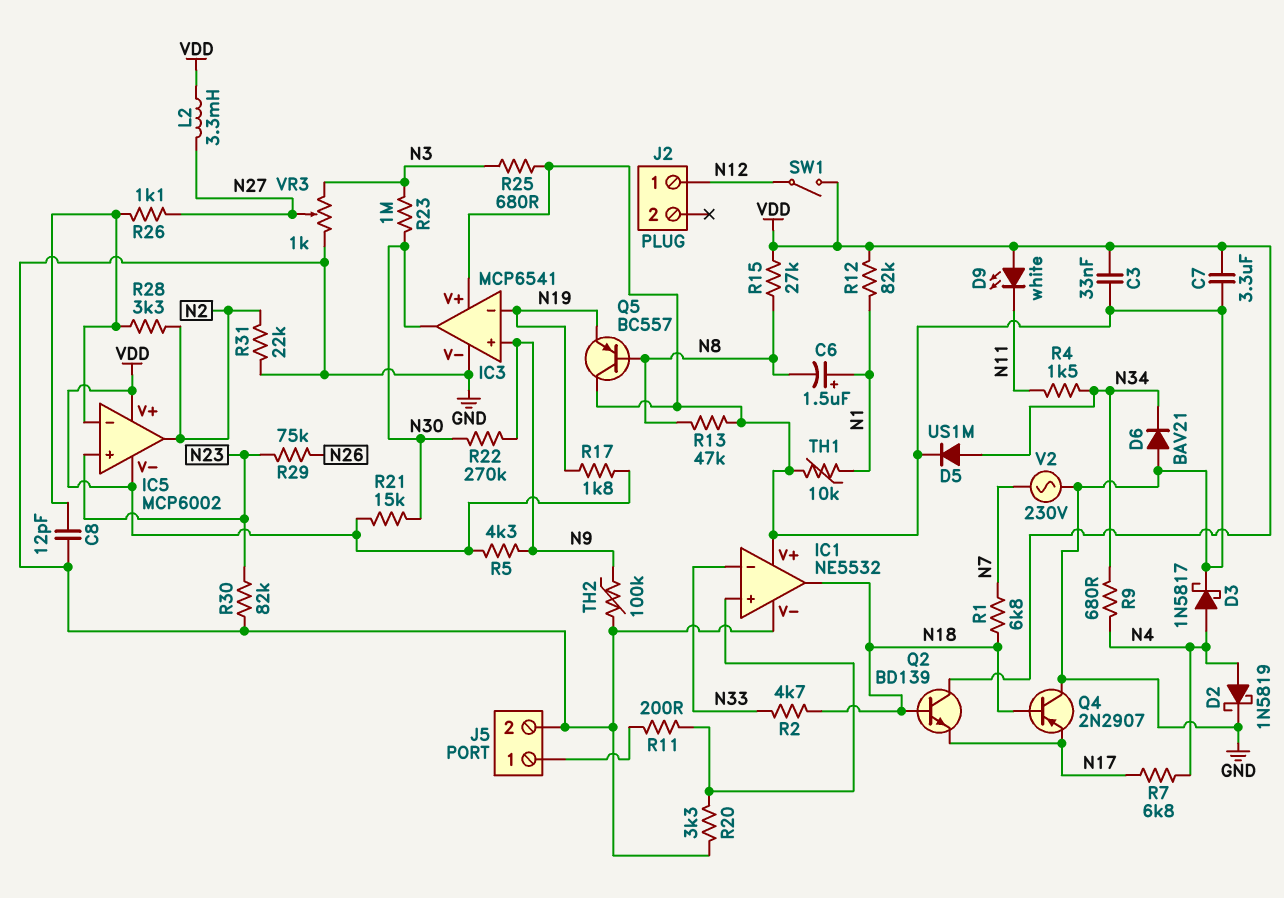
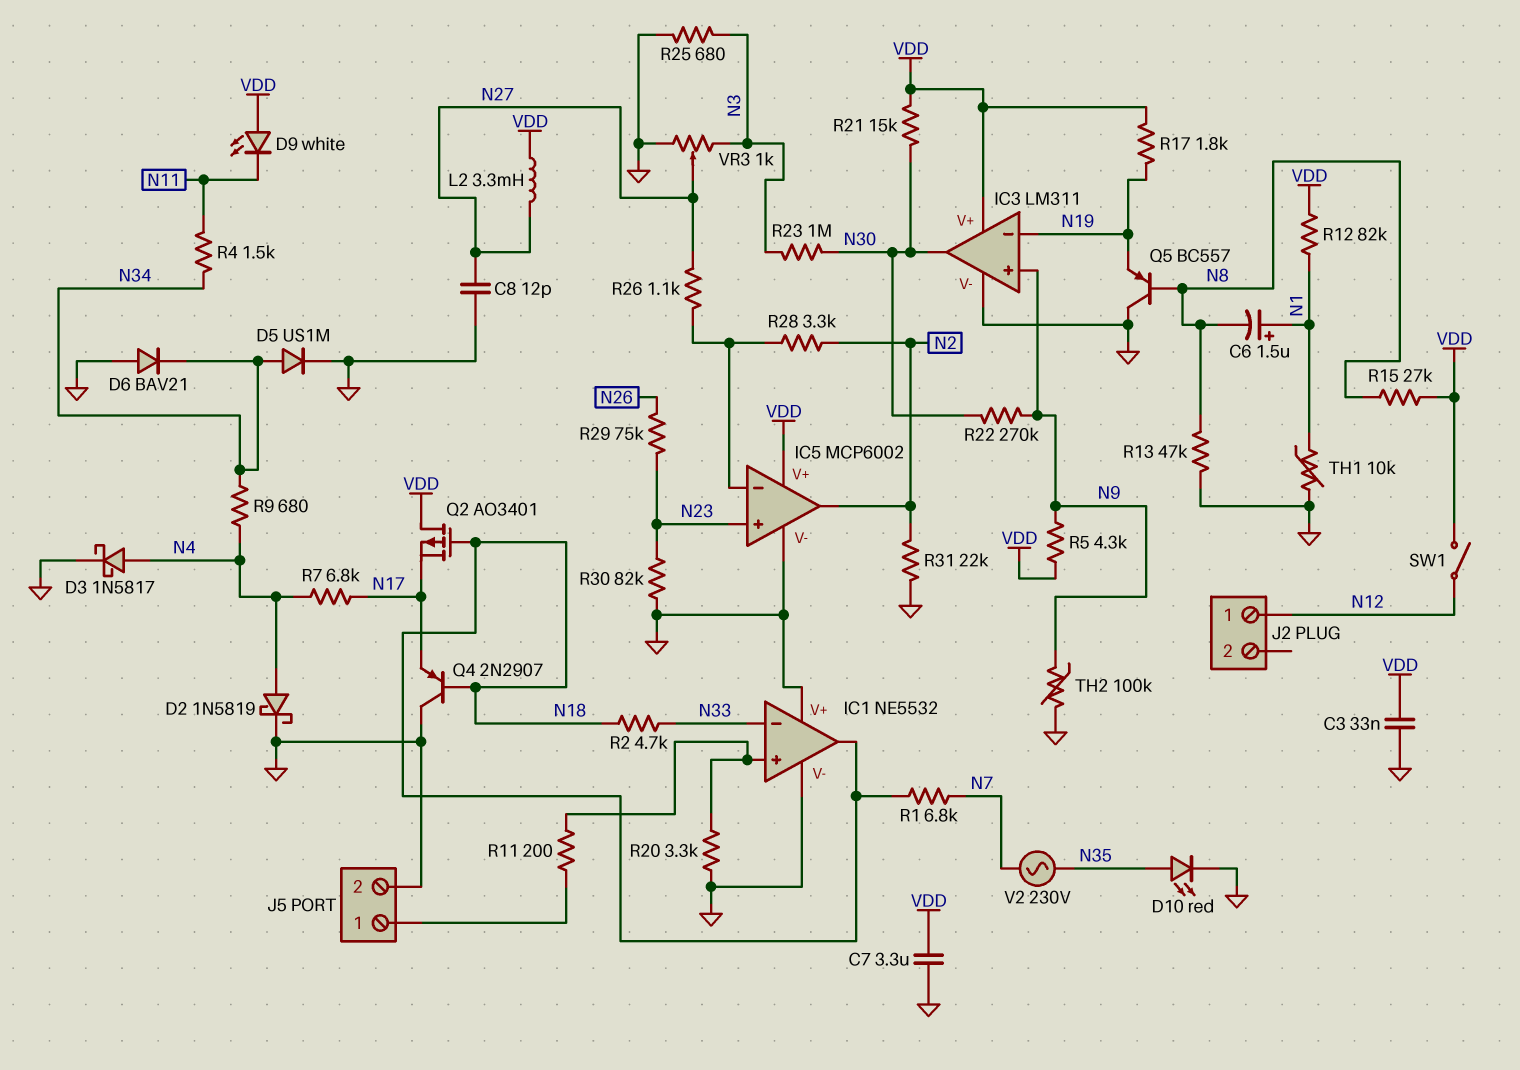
C8: 12pF (GND, IC5/in-) -> 12pF (GND, N27)
D10: none -> LED red (A N35, K GND)
IC3: MCP6541 -> LM311
IC3 pin V+: GND -> VDD
IC5 pin V-: VDD -> GND
Q2: NPN BD139 (B N18, C VDD, E N17) -> PMOS AO3401 (G N18, D VDD, S N17)
V2: AC 230V (GND, N7) -> AC 230V (N7, N35)

